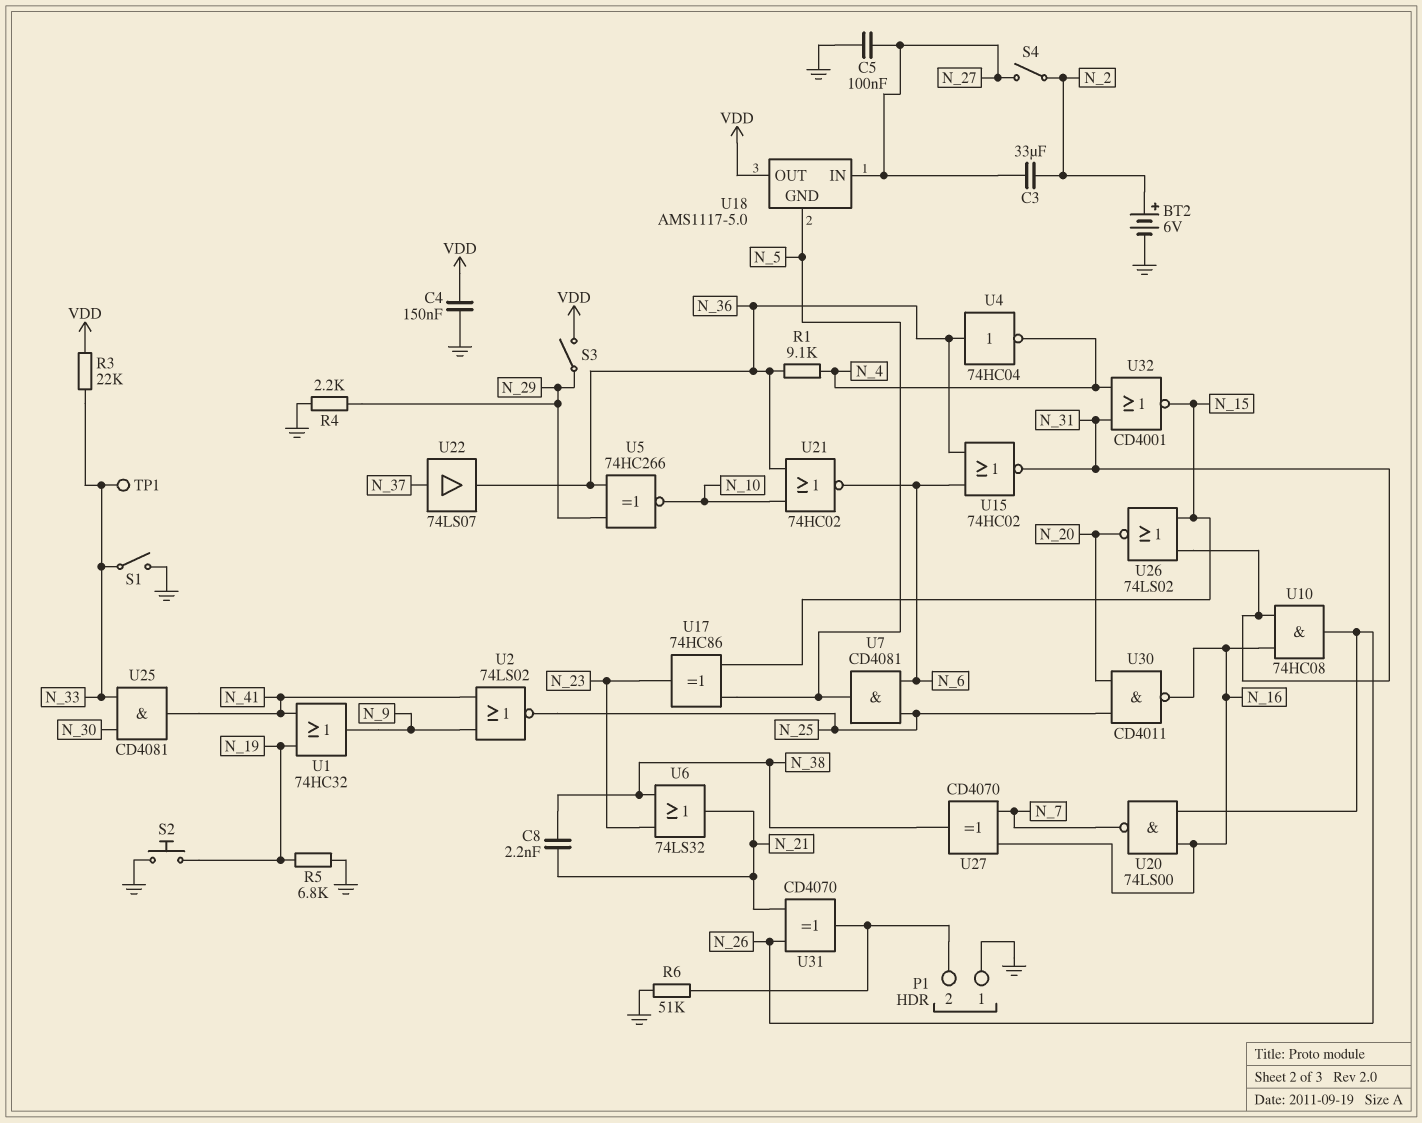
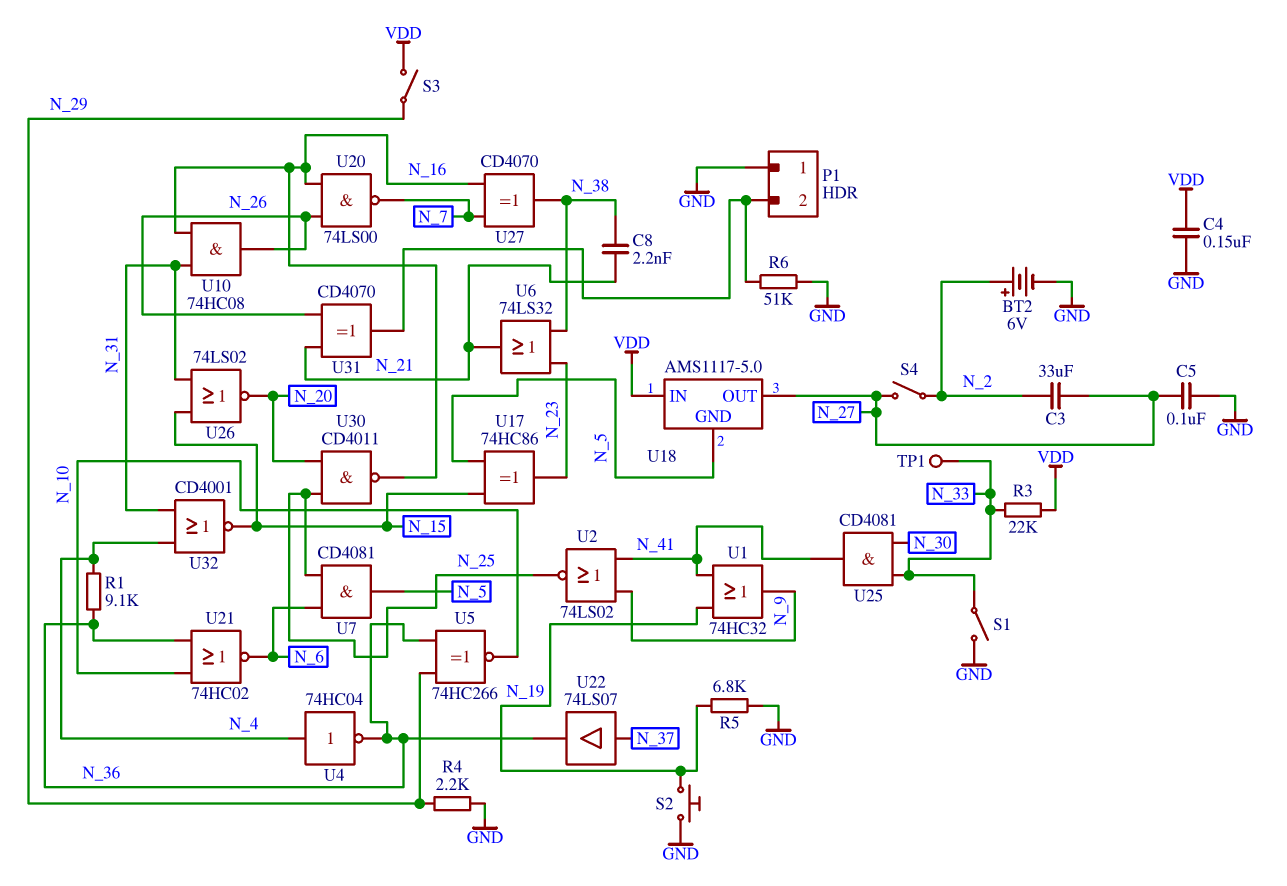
U4: NOT 74HC04 (in N_36, out N_4) -> NOT 74HC04 (in N_4, out N_36)
U15: NOR 74HC02 (in N_6, in N_36, out N_31) -> none
U18 pin IN: N_27 -> VDD
U18 pin OUT: VDD -> N_27

